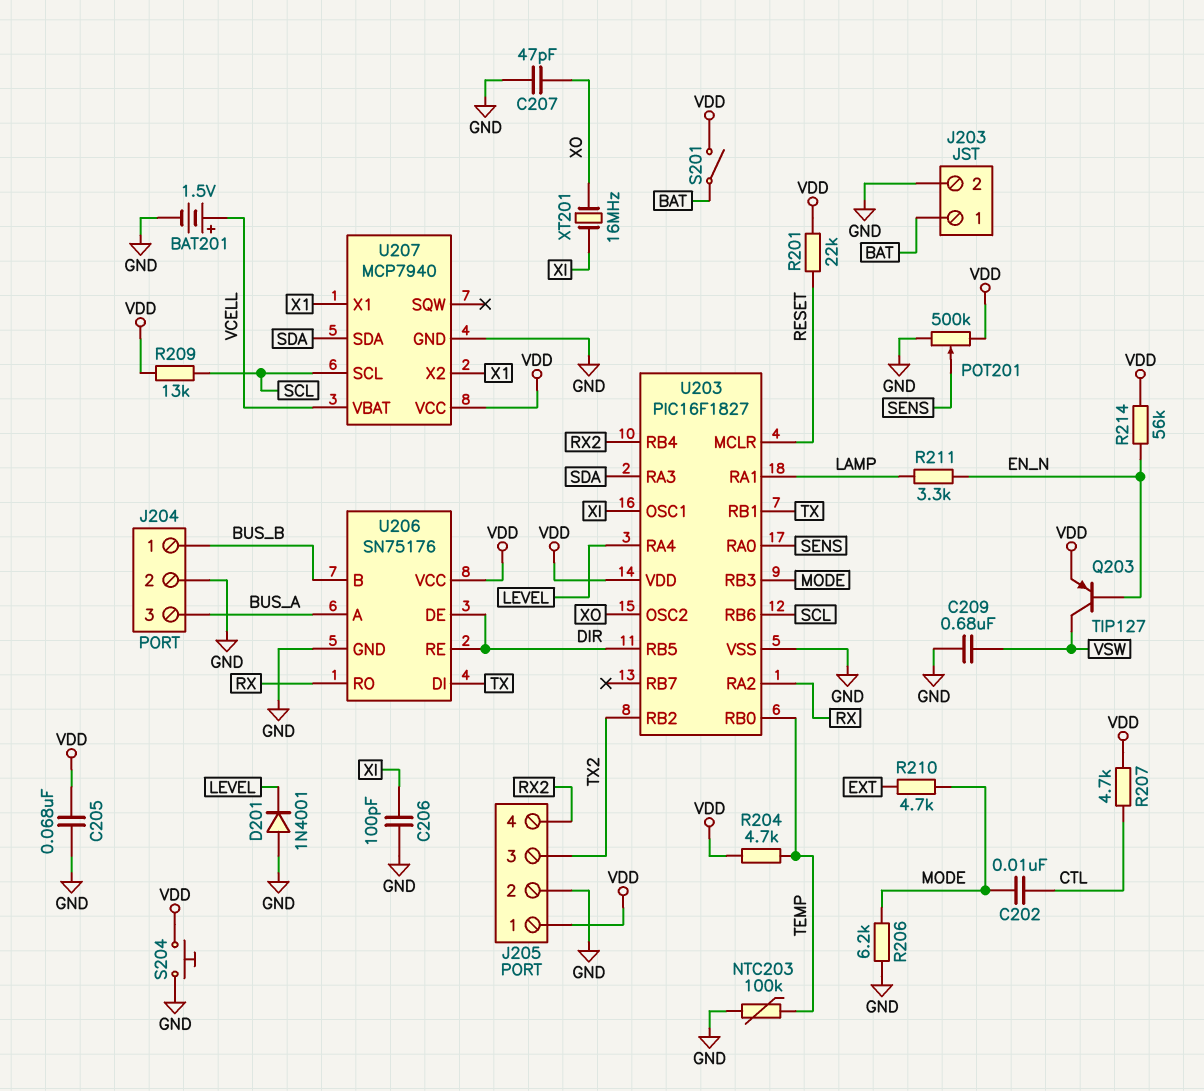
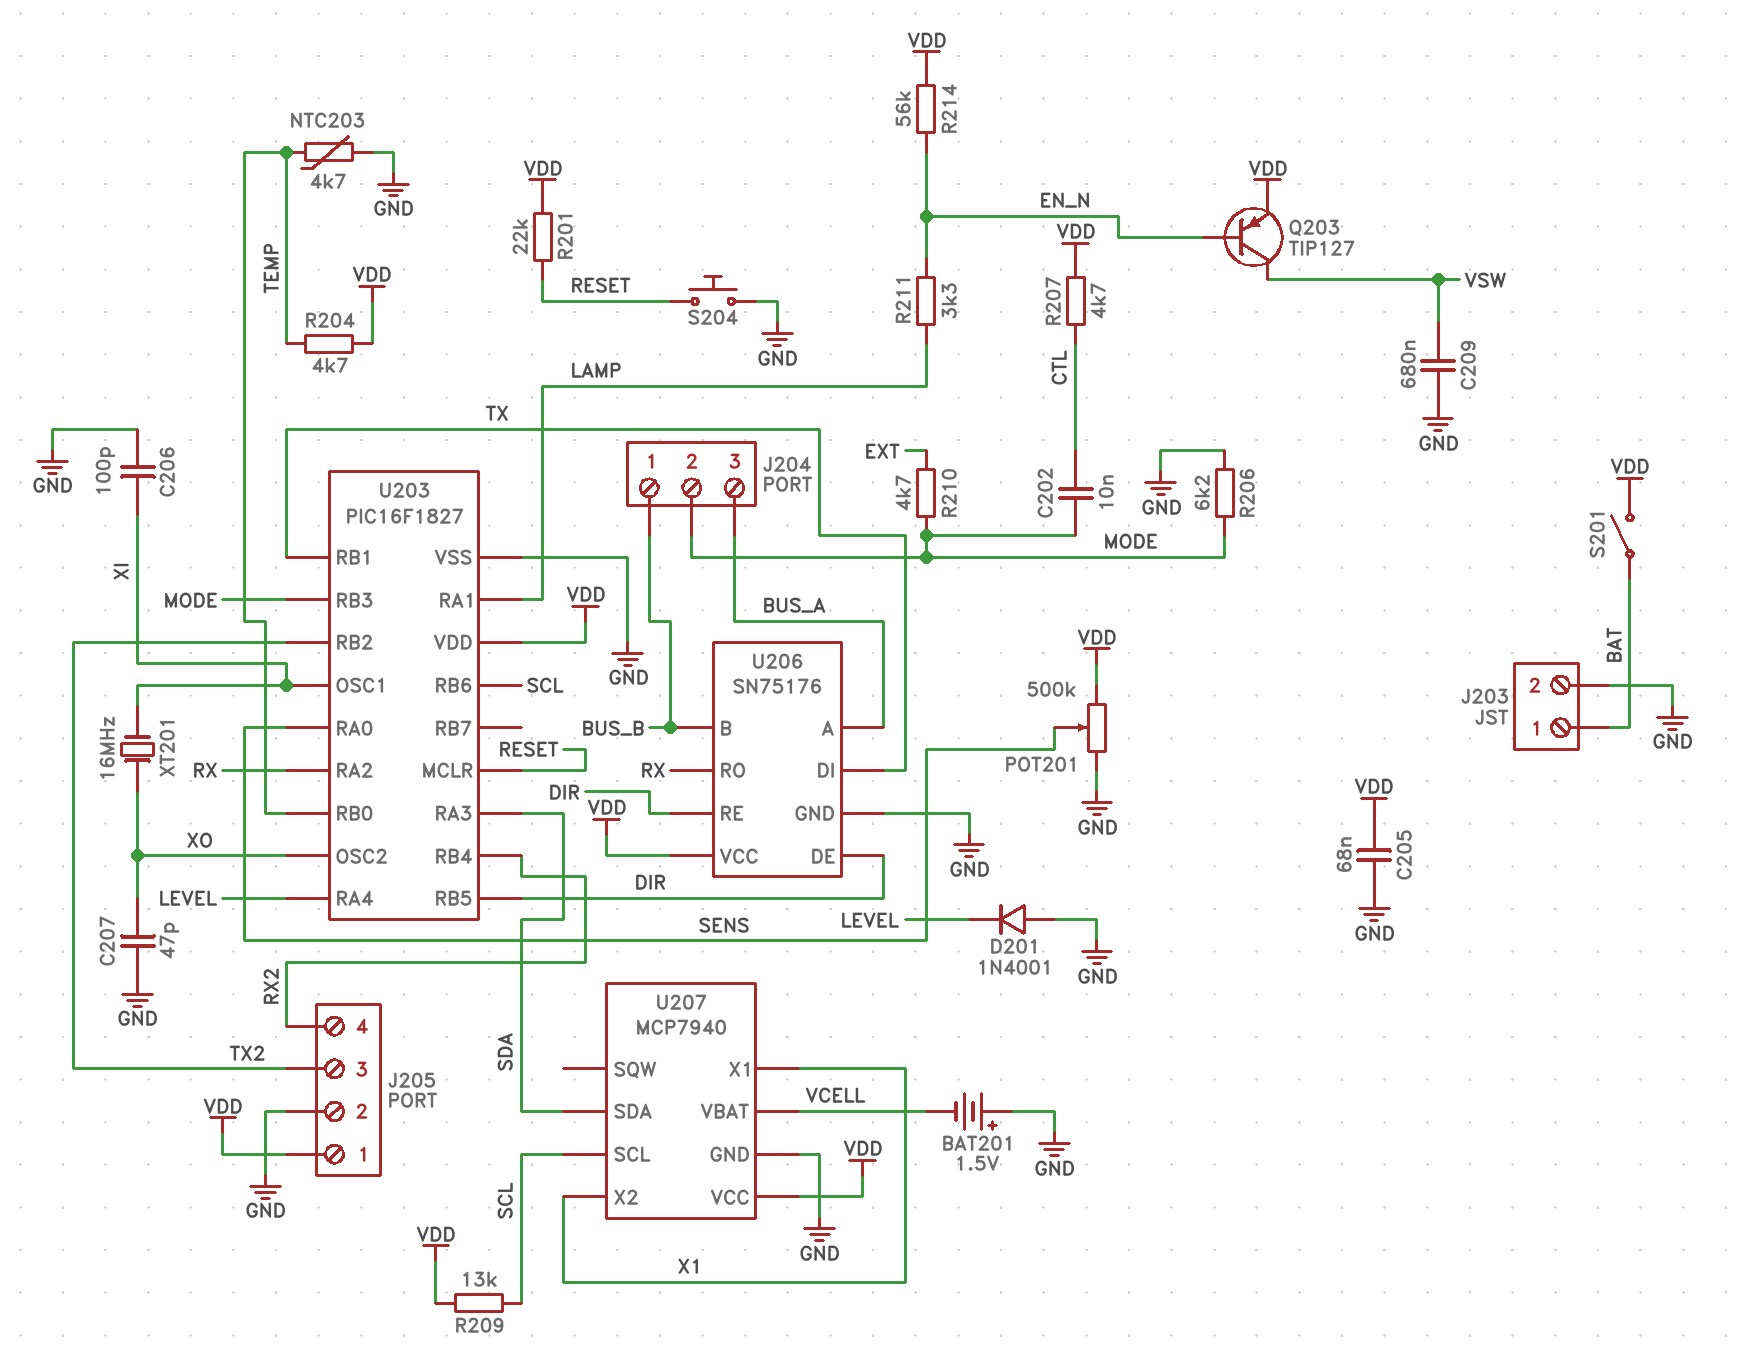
BAT201: 1.5V (plus VCELL, minus GND) -> 1.5V (plus GND, minus VCELL)
J204 pin 2: GND -> MODE
NTC203: 100k (GND, TEMP) -> 4.7k (GND, TEMP)
S204: button (GND, VDD) -> button (GND, RESET)

